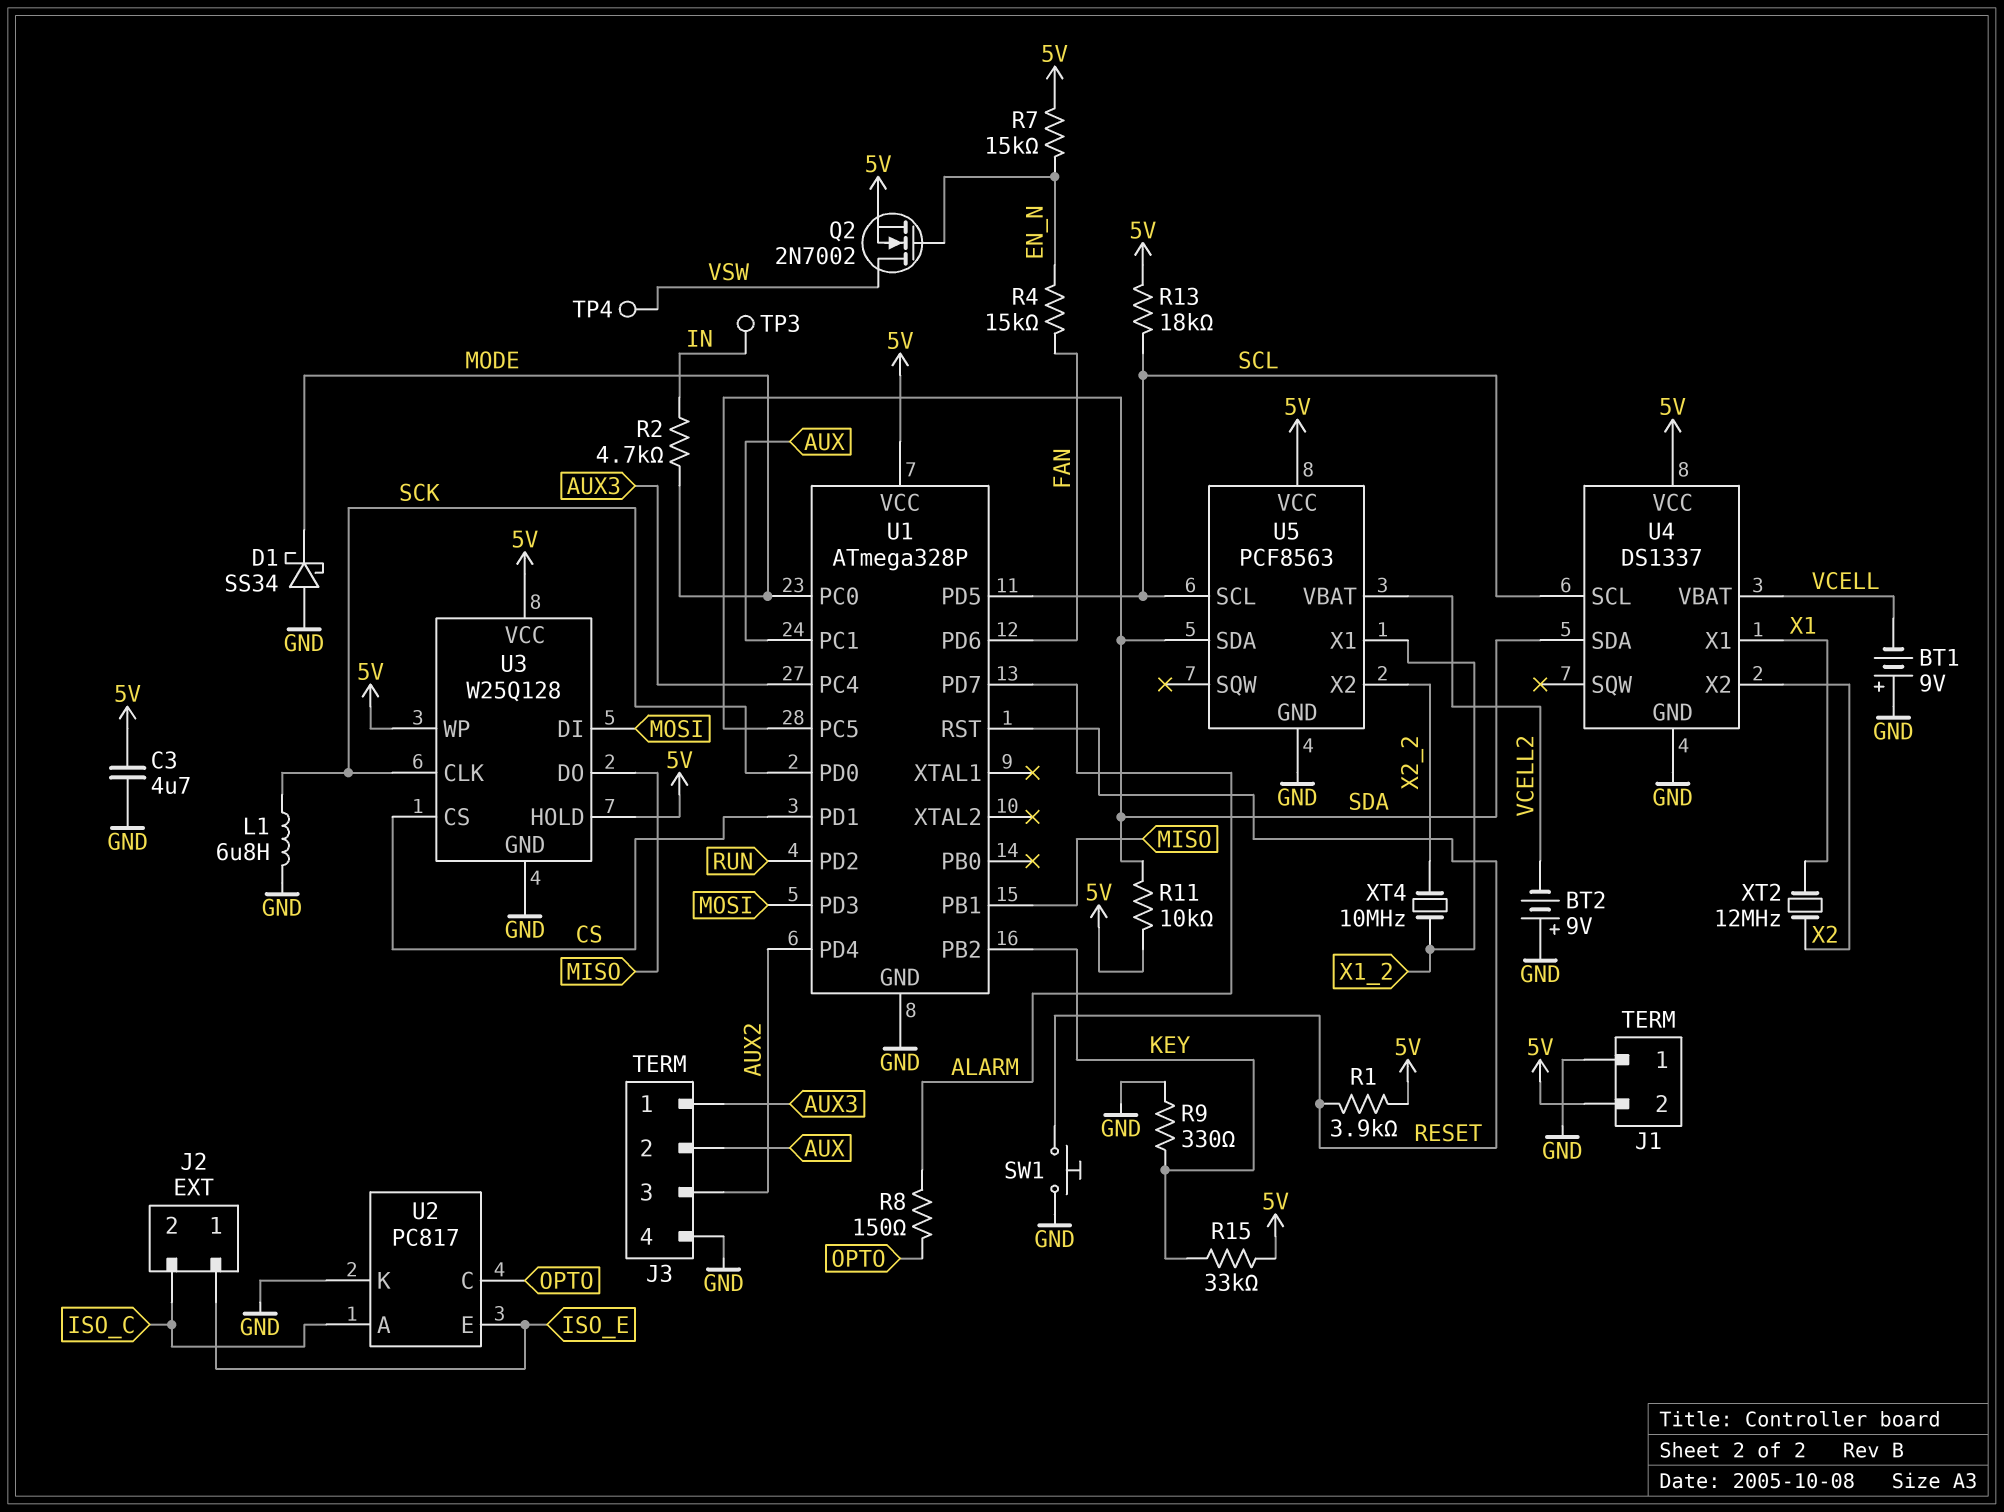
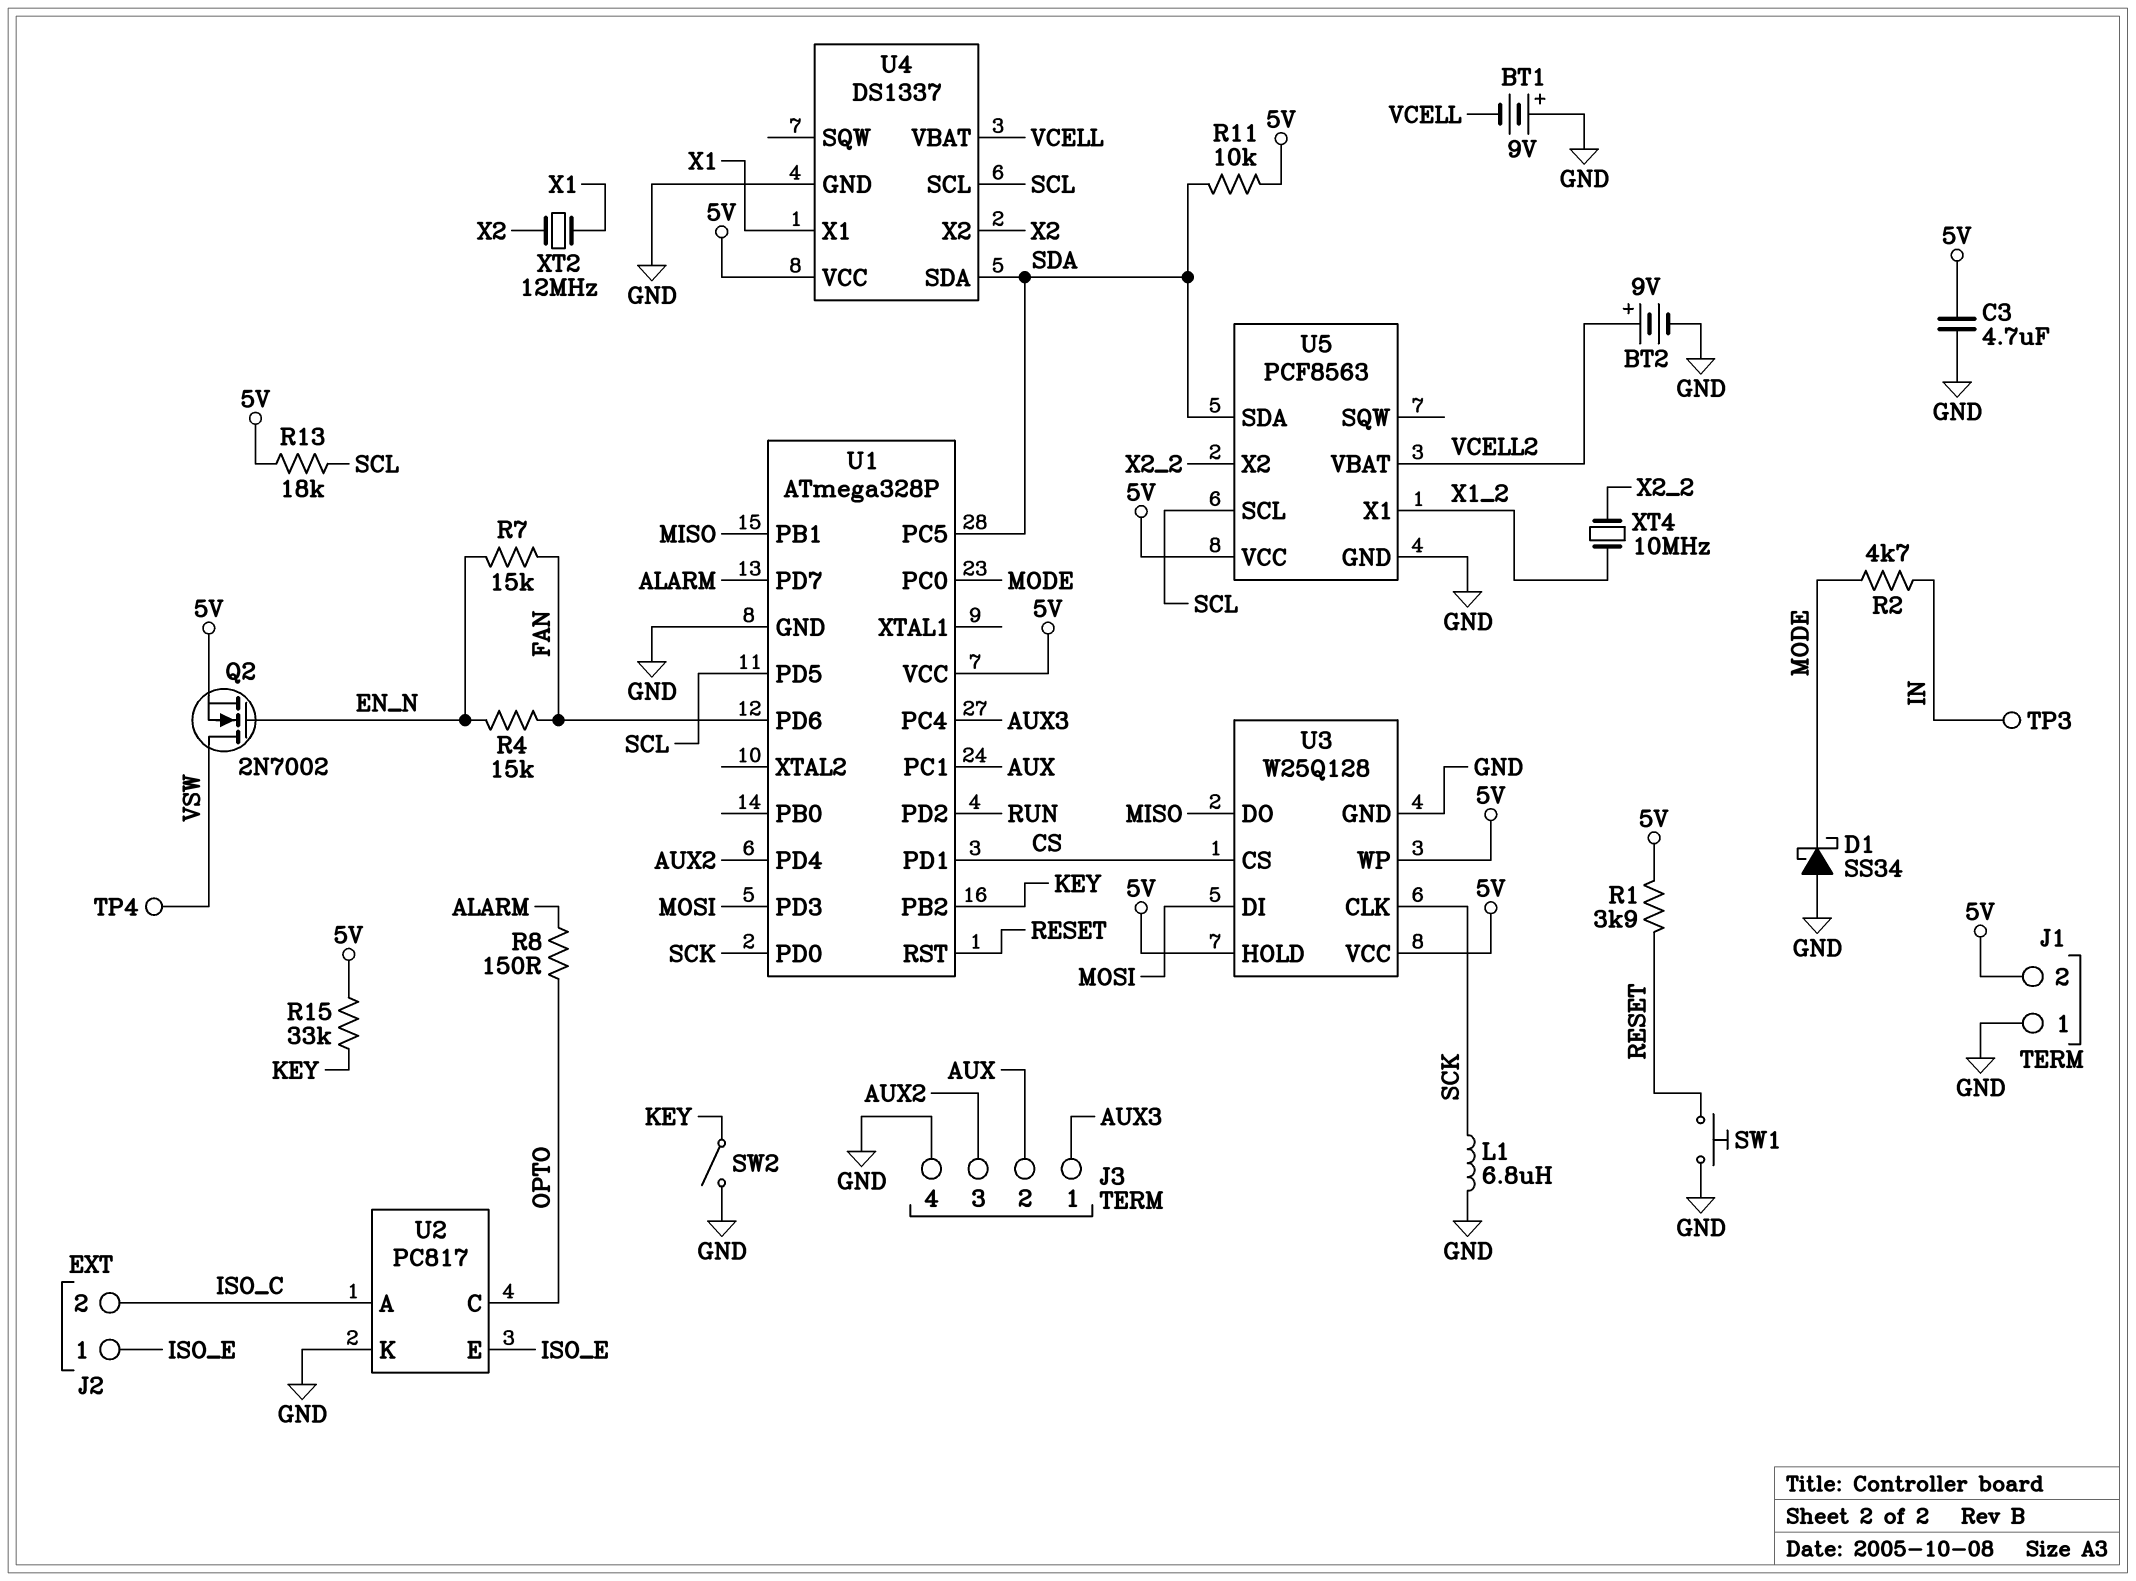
BT2: 9V (plus GND, minus VCELL2) -> 9V (plus VCELL2, minus GND)
R7: 15k (5V, EN_N) -> 15k (EN_N, FAN)
R9: 330 (GND, KEY) -> none
SW2: none -> switch (GND, KEY)

